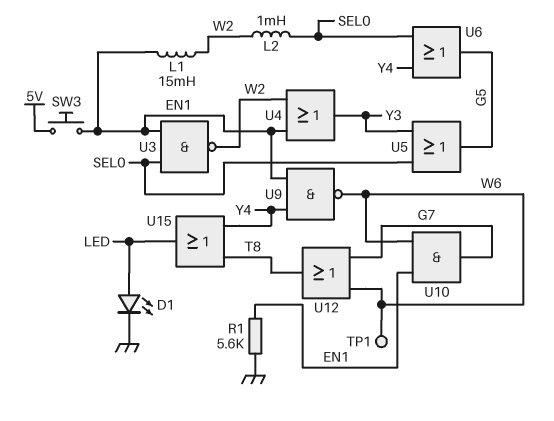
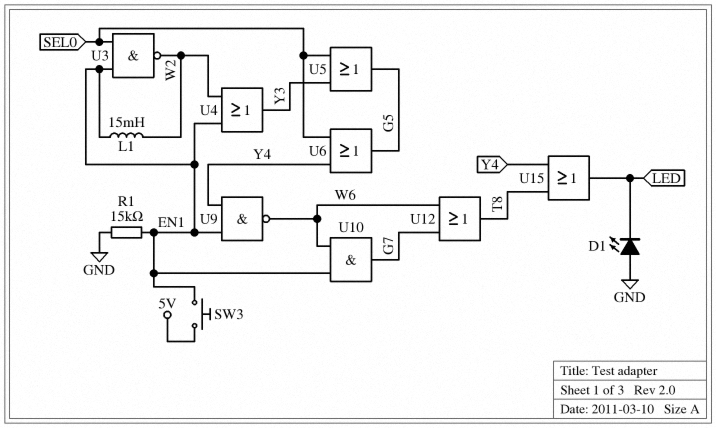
D1: LED (A LED, K GND) -> LED (A GND, K LED)
L2: 1mH (SEL0, W2) -> none
R1: 5.6k (EN1, GND) -> 15k (EN1, GND)
TP1: test point (W6) -> none

